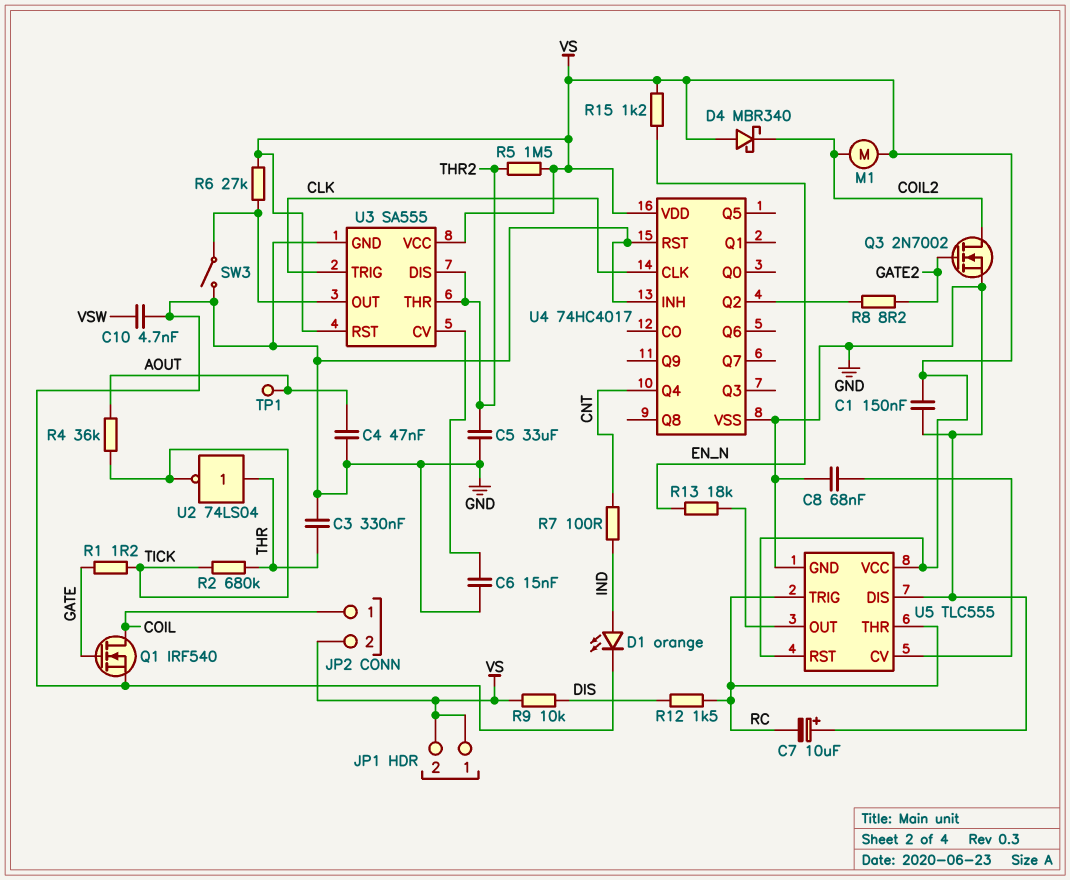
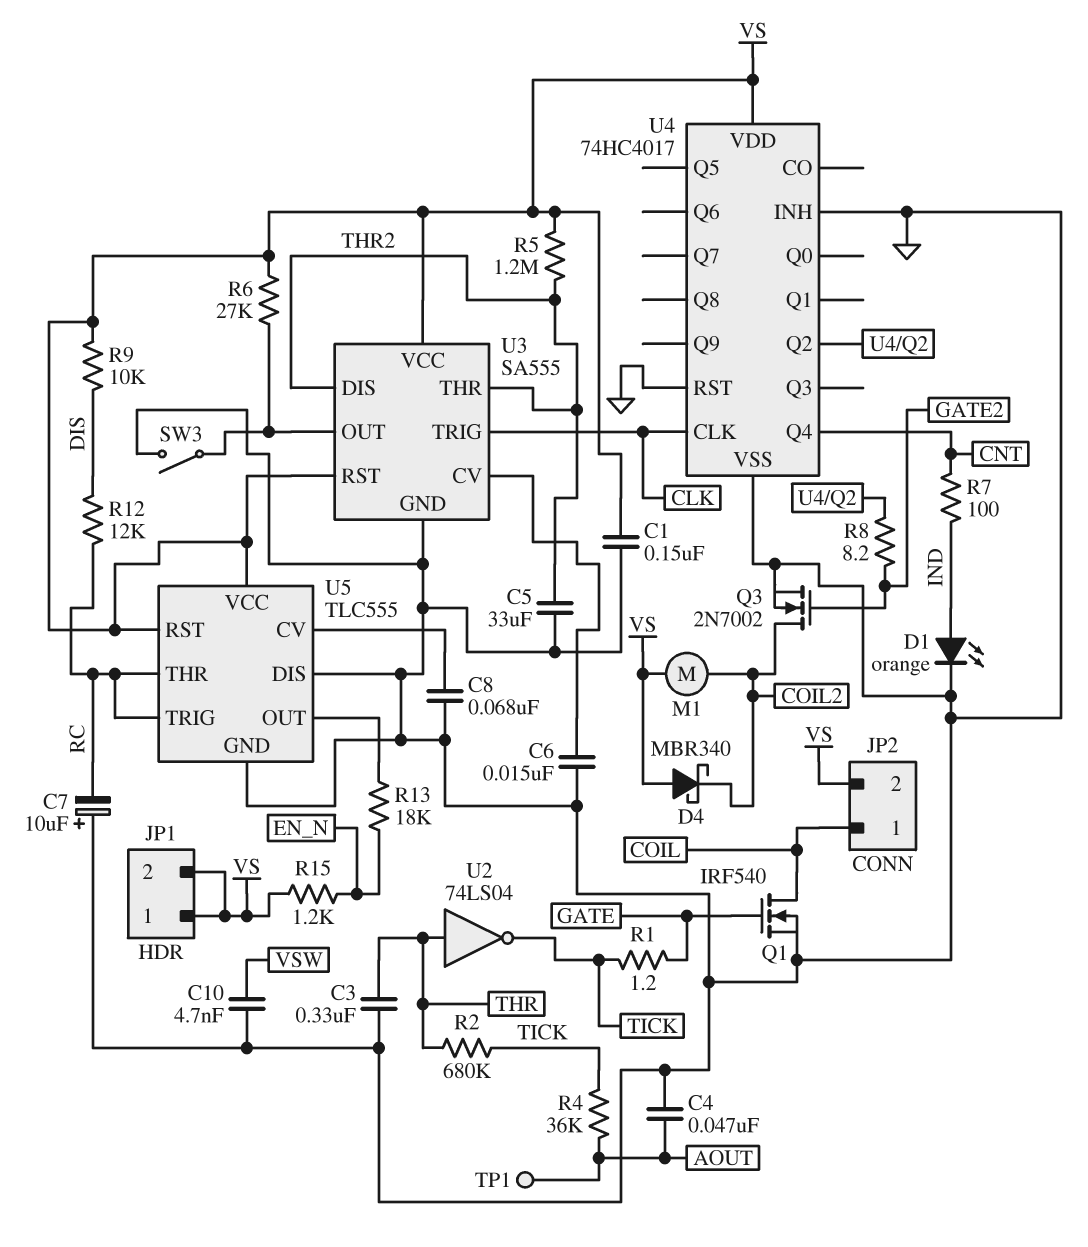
R5: 1.5M (THR2, VS) -> 1.2M (THR2, VS)
R12: 1.5k (DIS, RC) -> 12k (DIS, RC)

